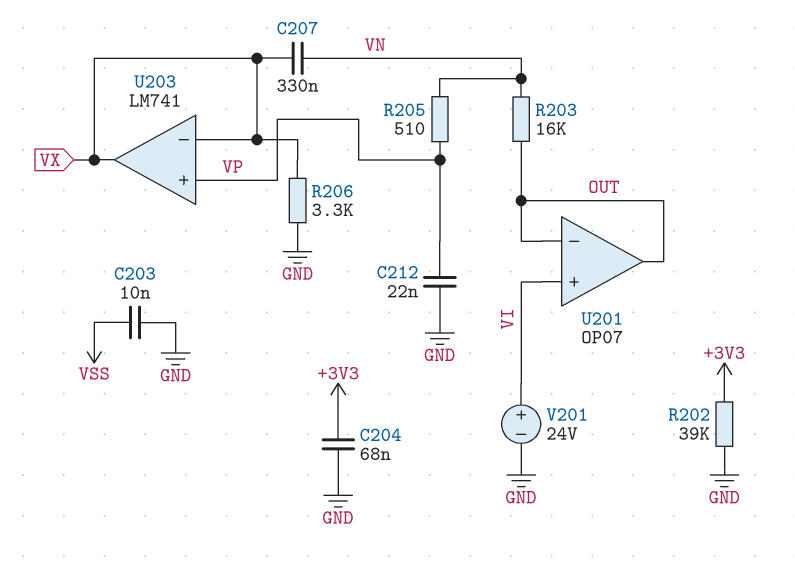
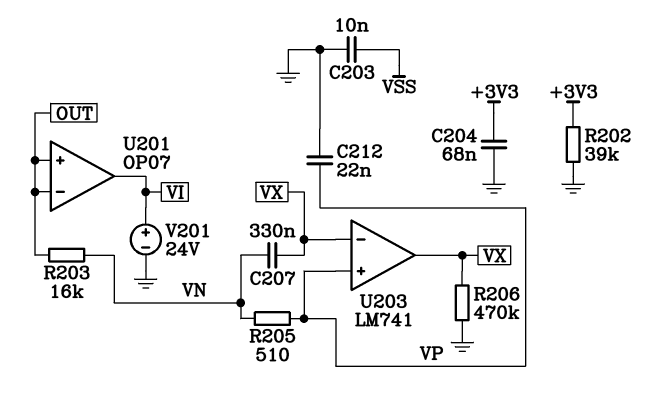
R206: 3.3k (GND, VX) -> 470k (GND, VX)
U201 pin in+: VI -> OUT
U201 pin out: OUT -> VI

